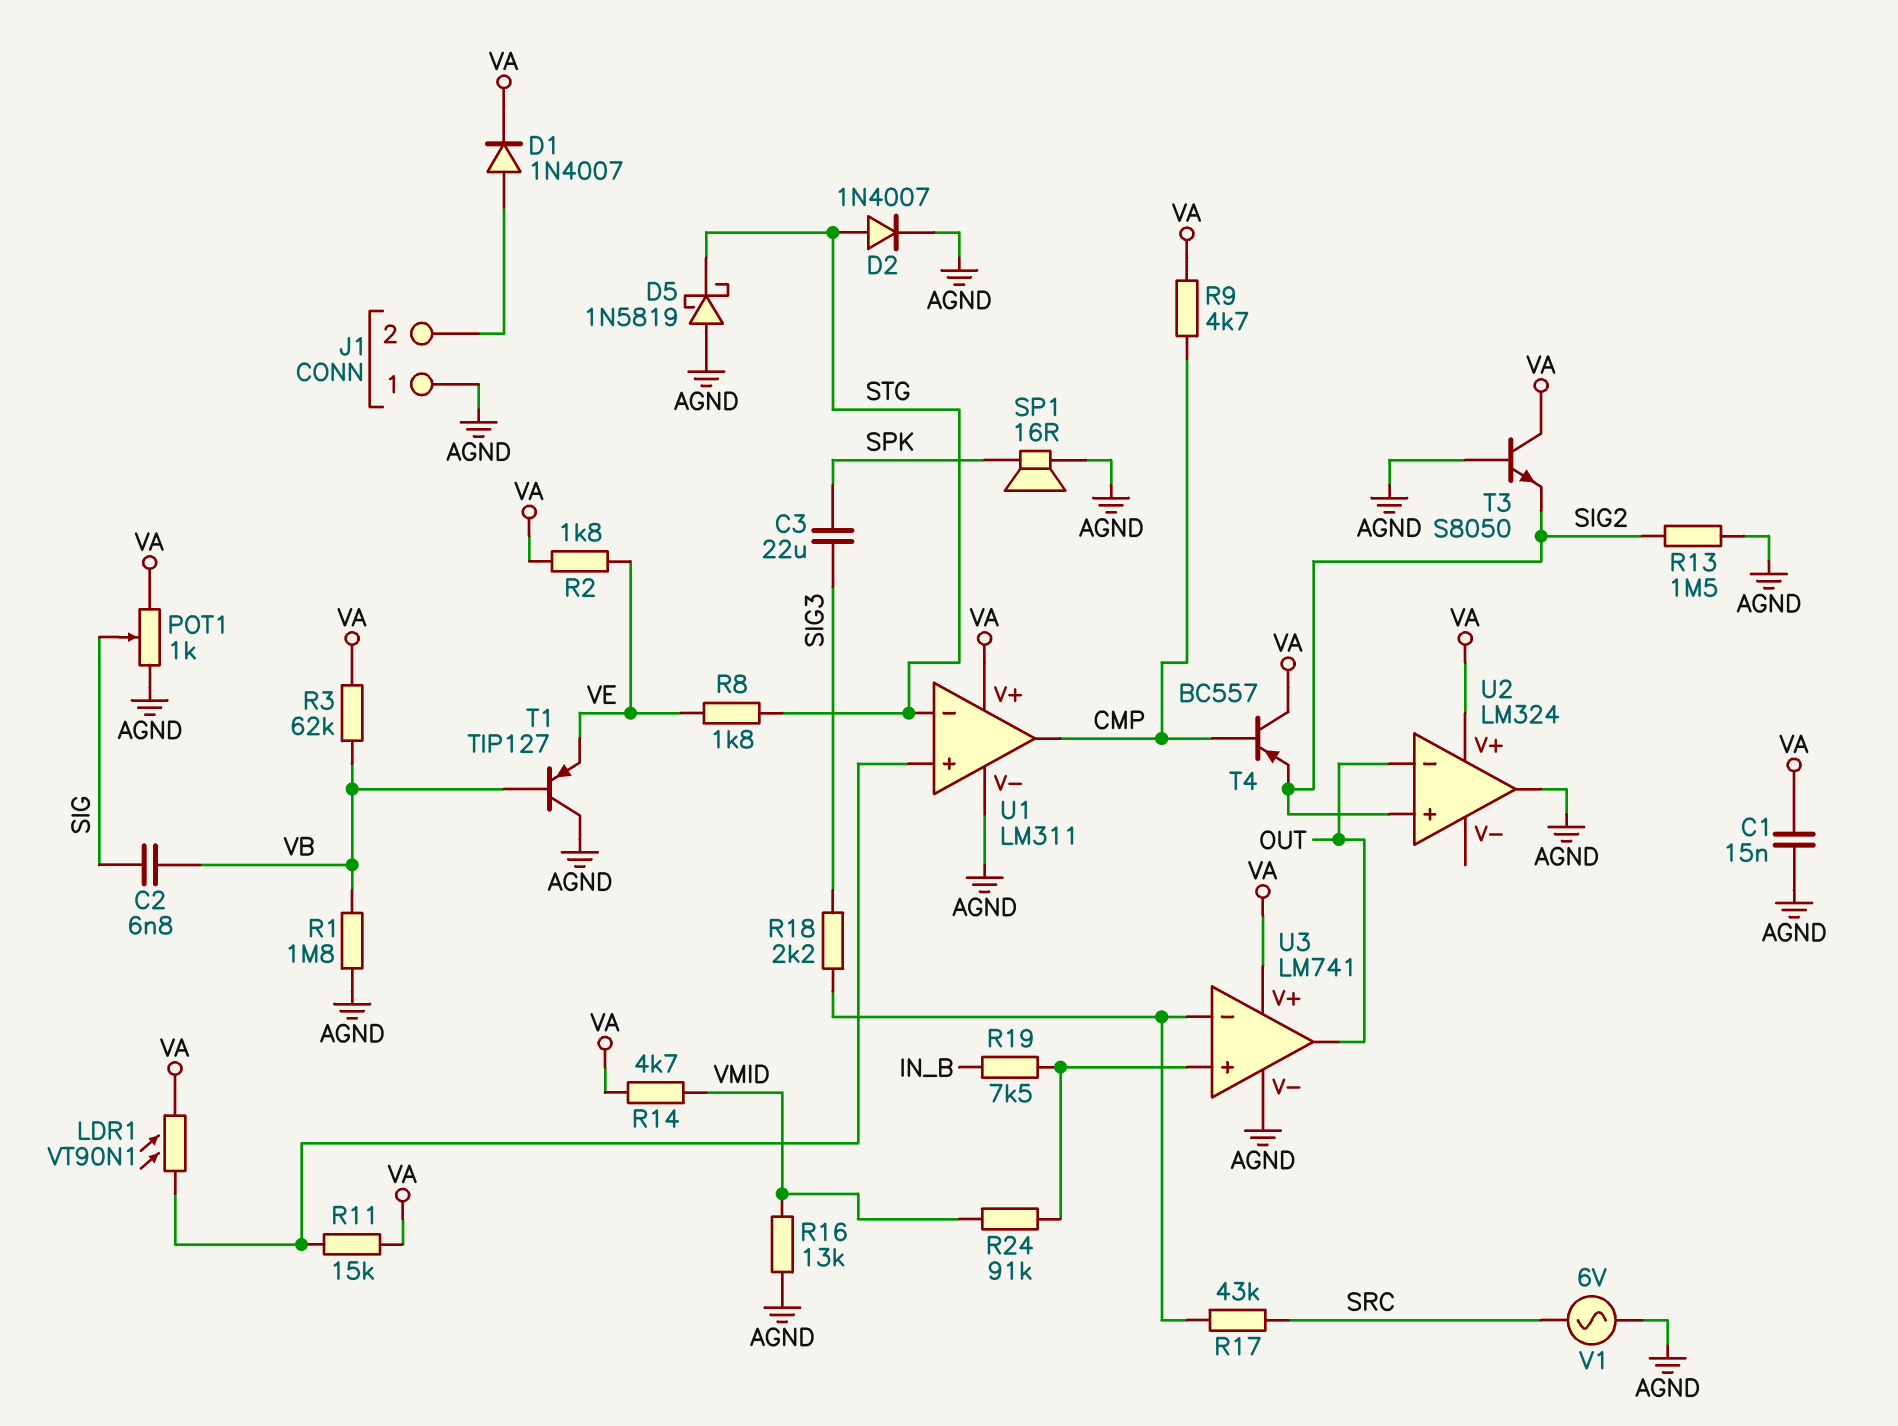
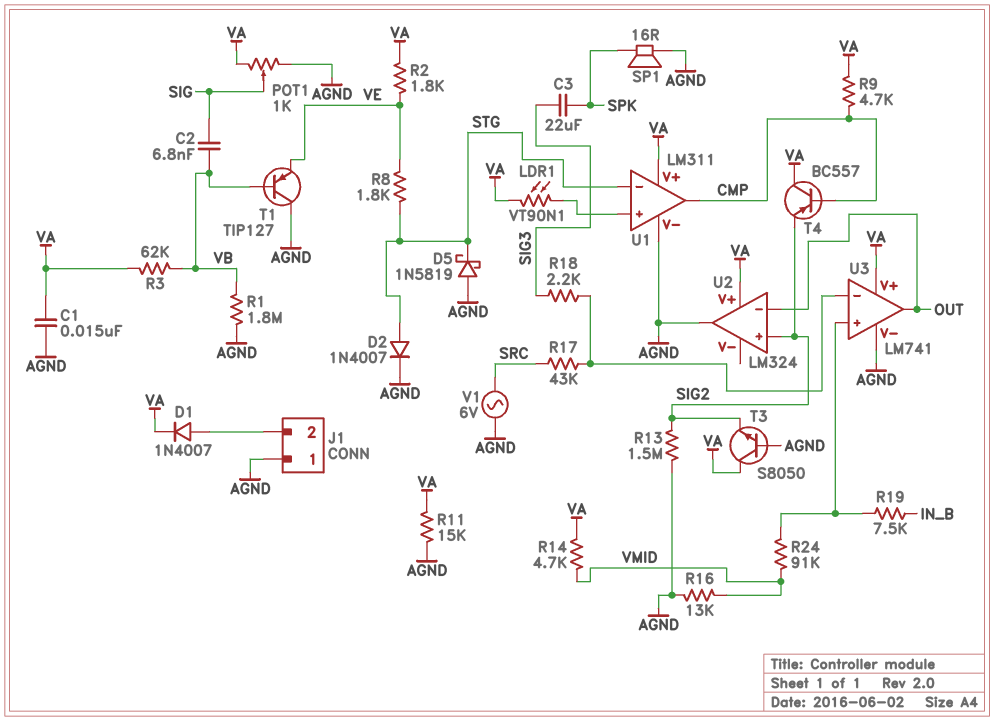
R11: 15k (U1/in+, VA) -> 15k (AGND, VA)

